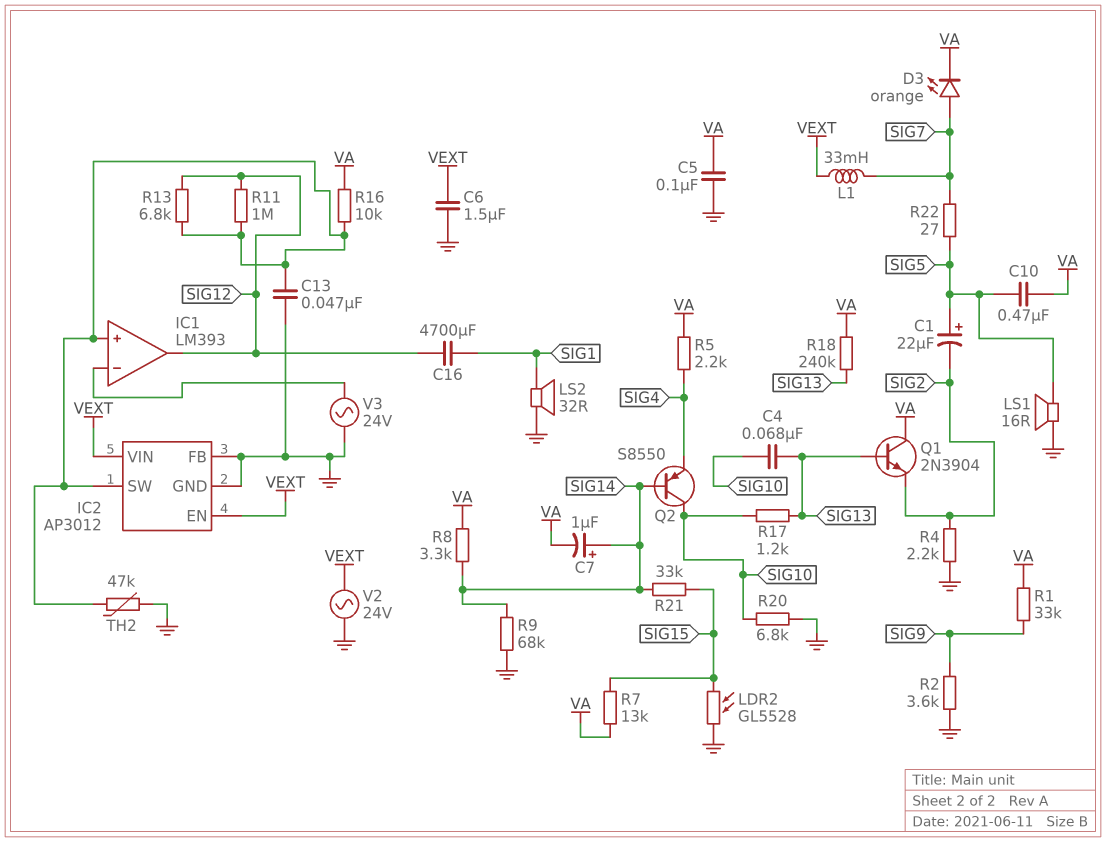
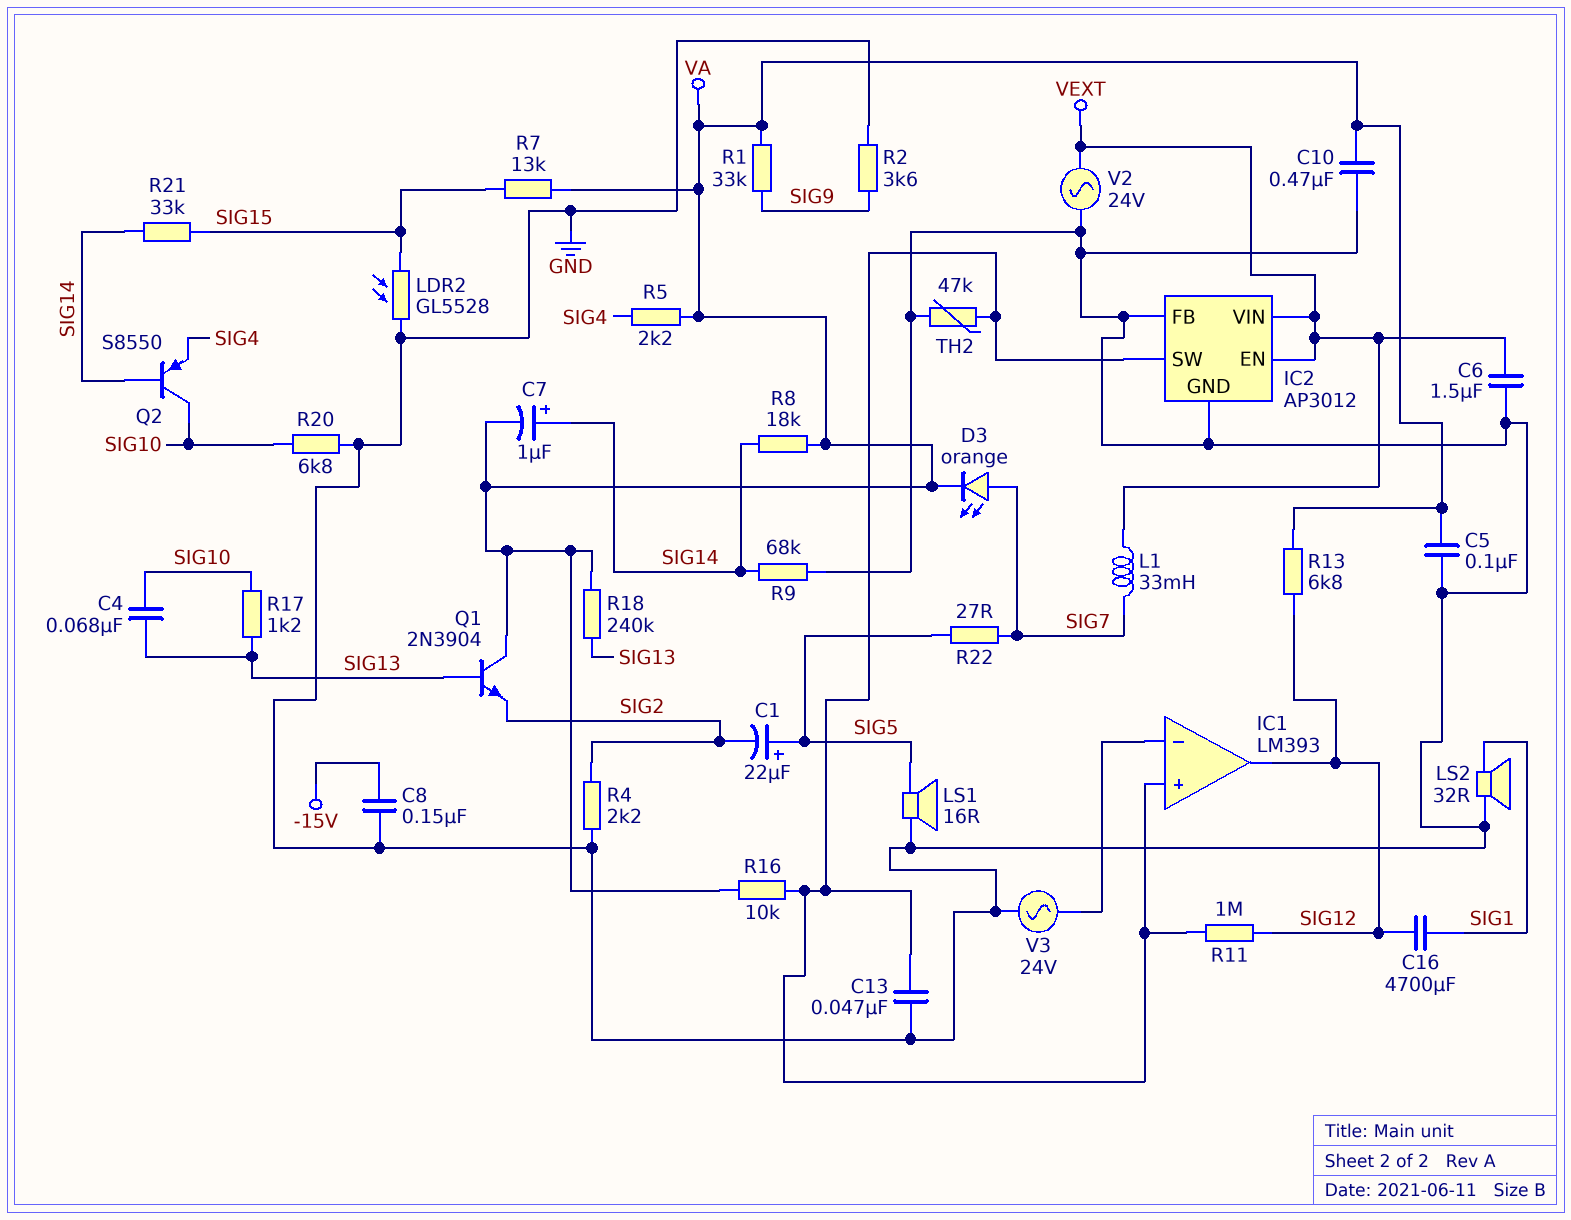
C8: none -> 150nF (-15V, GND)
C10: 470nF (SIG5, VA) -> 470nF (GND, VA)
R8: 3.3k (SIG14, VA) -> 18k (SIG14, VA)
R13: 6.8k (IC1/in+, SIG12) -> 6.8k (SIG12, VA)

